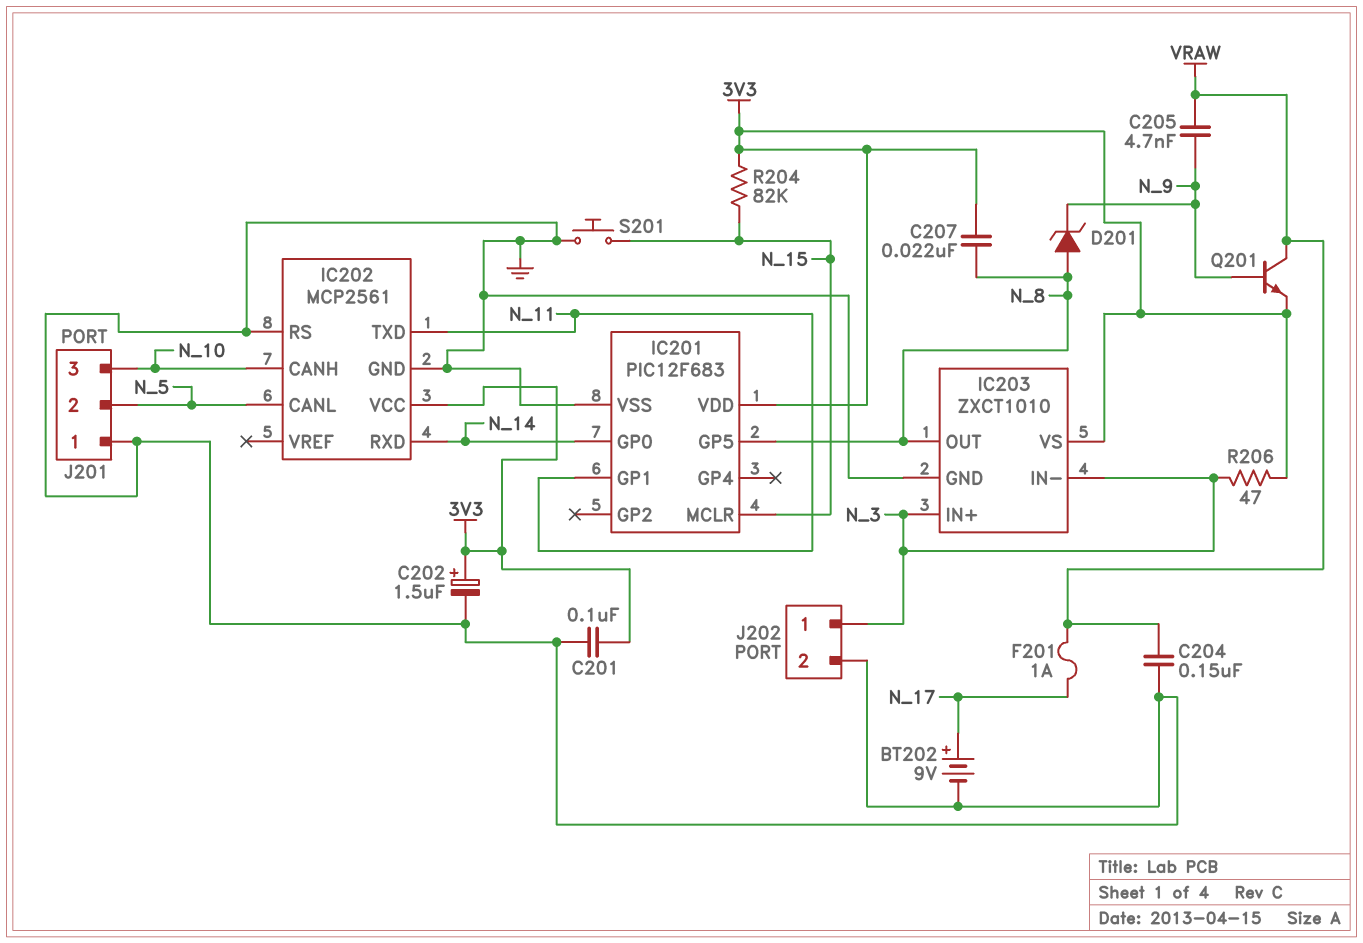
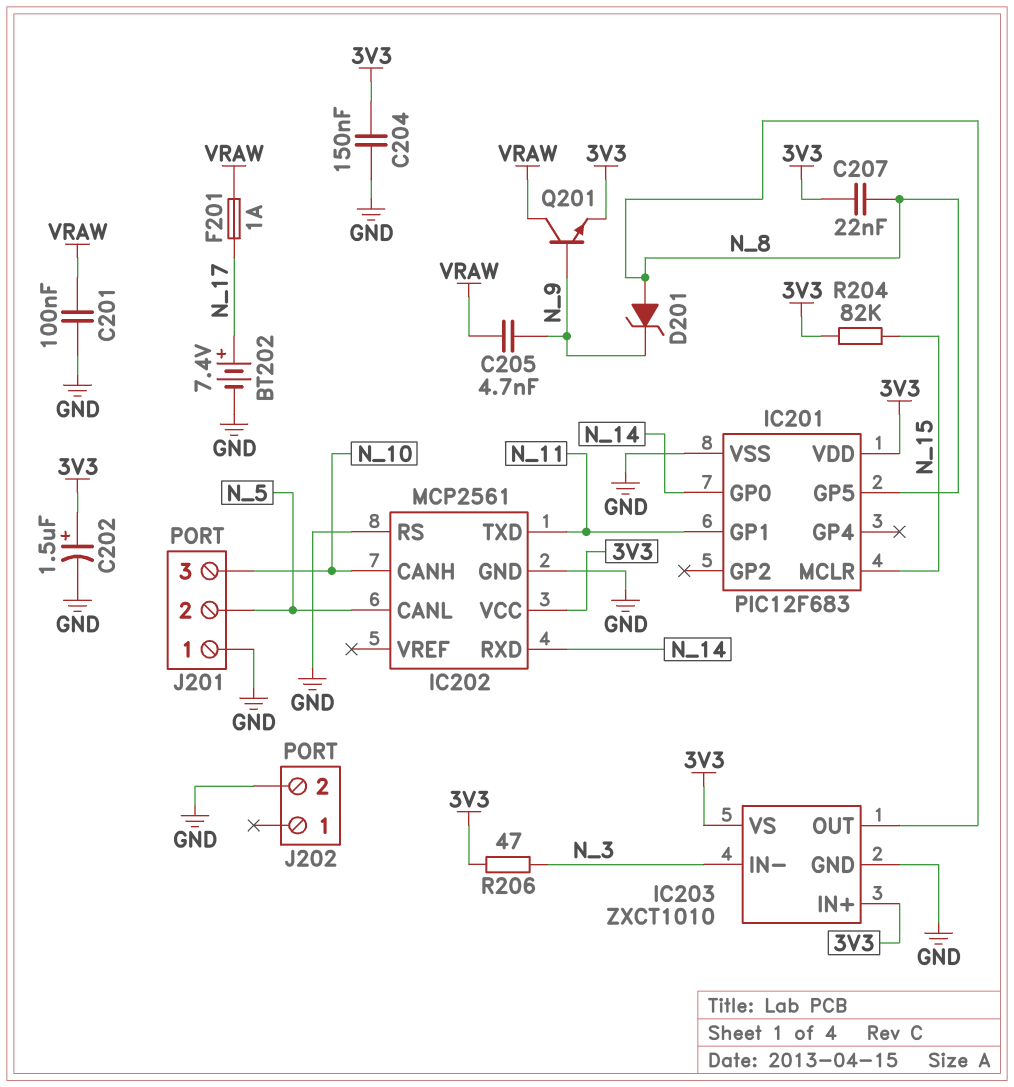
BT202: 9V (plus N_17, minus GND) -> 7.4V (plus N_17, minus GND)
C201: 100nF (3V3, GND) -> 100nF (GND, VRAW)
C204: 150nF (GND, VRAW) -> 150nF (3V3, GND)
IC203 pin IN+: N_3 -> 3V3
J202 pin 1: N_3 -> none
S201: button (GND, N_15) -> none

